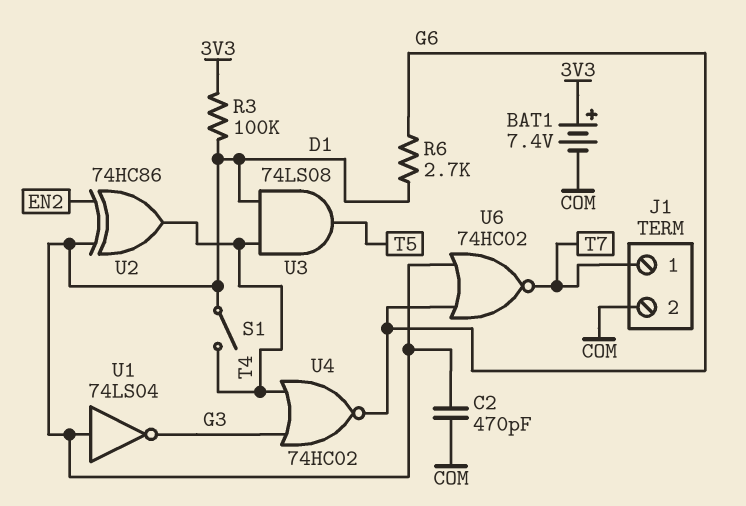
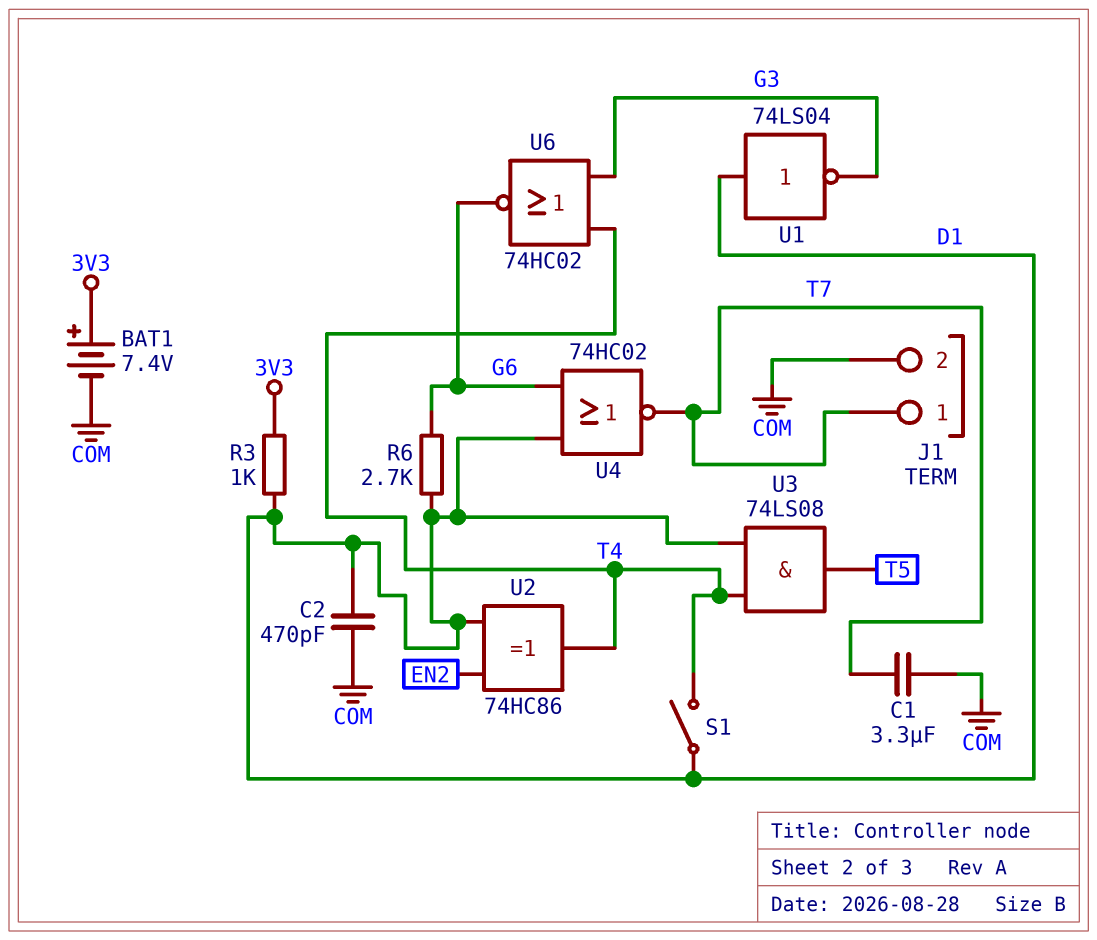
C1: none -> 3.3uF (COM, T7)
R3: 100k (3V3, D1) -> 1k (3V3, D1)
U4: NOR 74HC02 (in G3, in T4, out G6) -> NOR 74HC02 (in D1, in G6, out T7)
U6: NOR 74HC02 (in D1, in G6, out T7) -> NOR 74HC02 (in G3, in T4, out G6)

